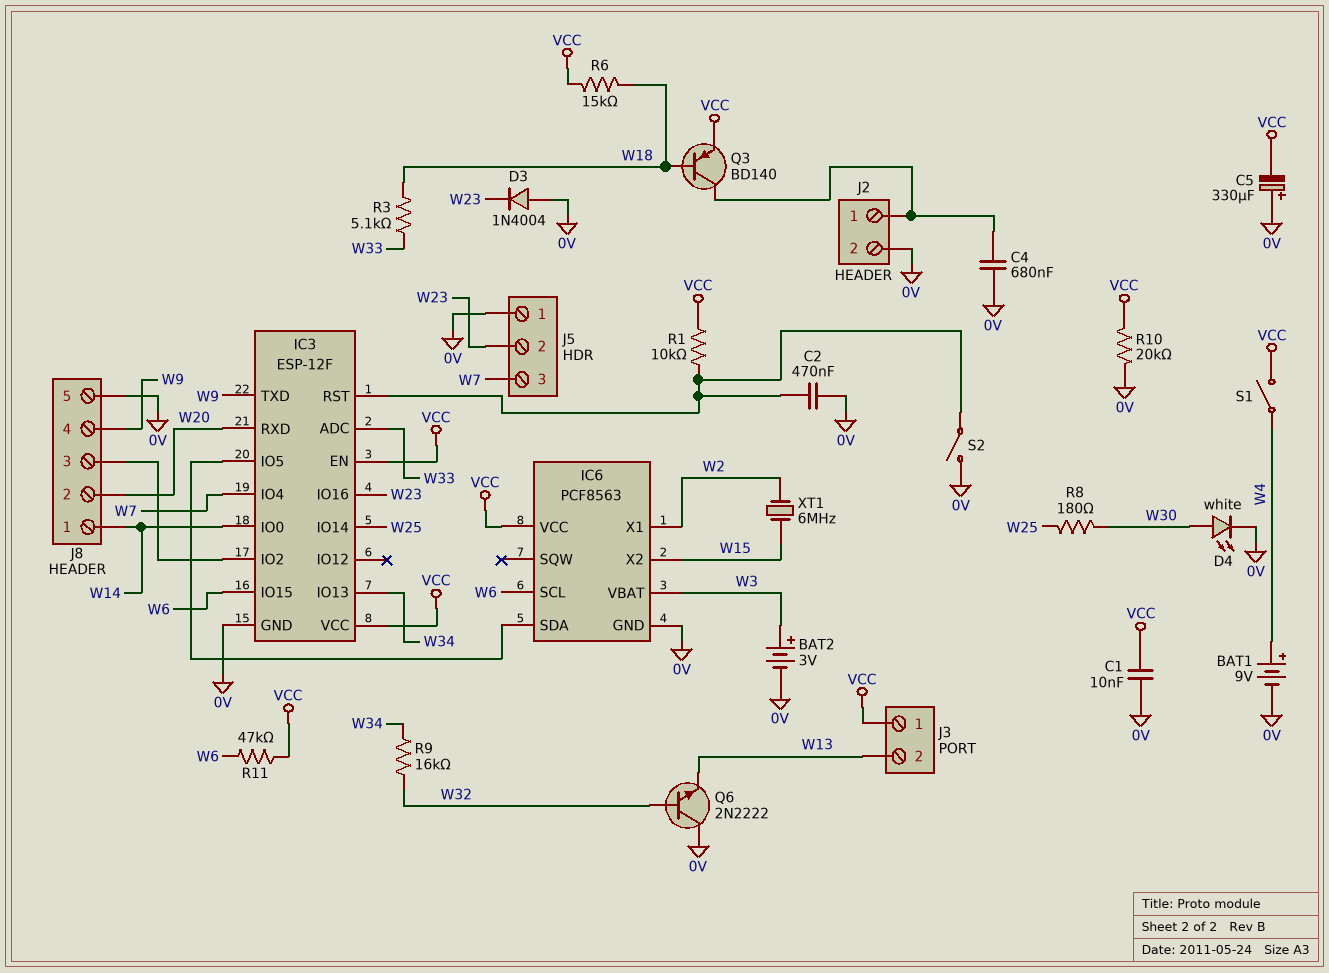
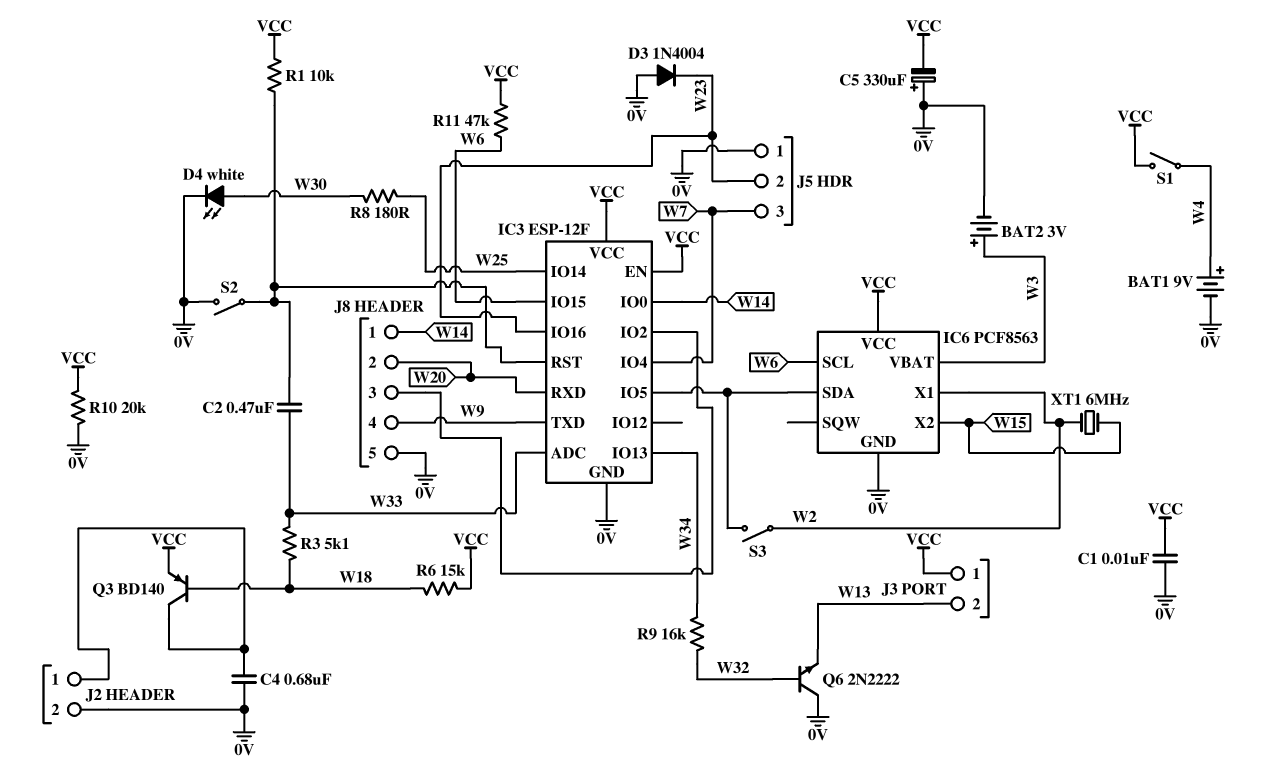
C2: 470nF (0V, IC3/RST) -> 470nF (IC3/RST, W33)
S3: none -> switch (IC3/IO5, W2)

